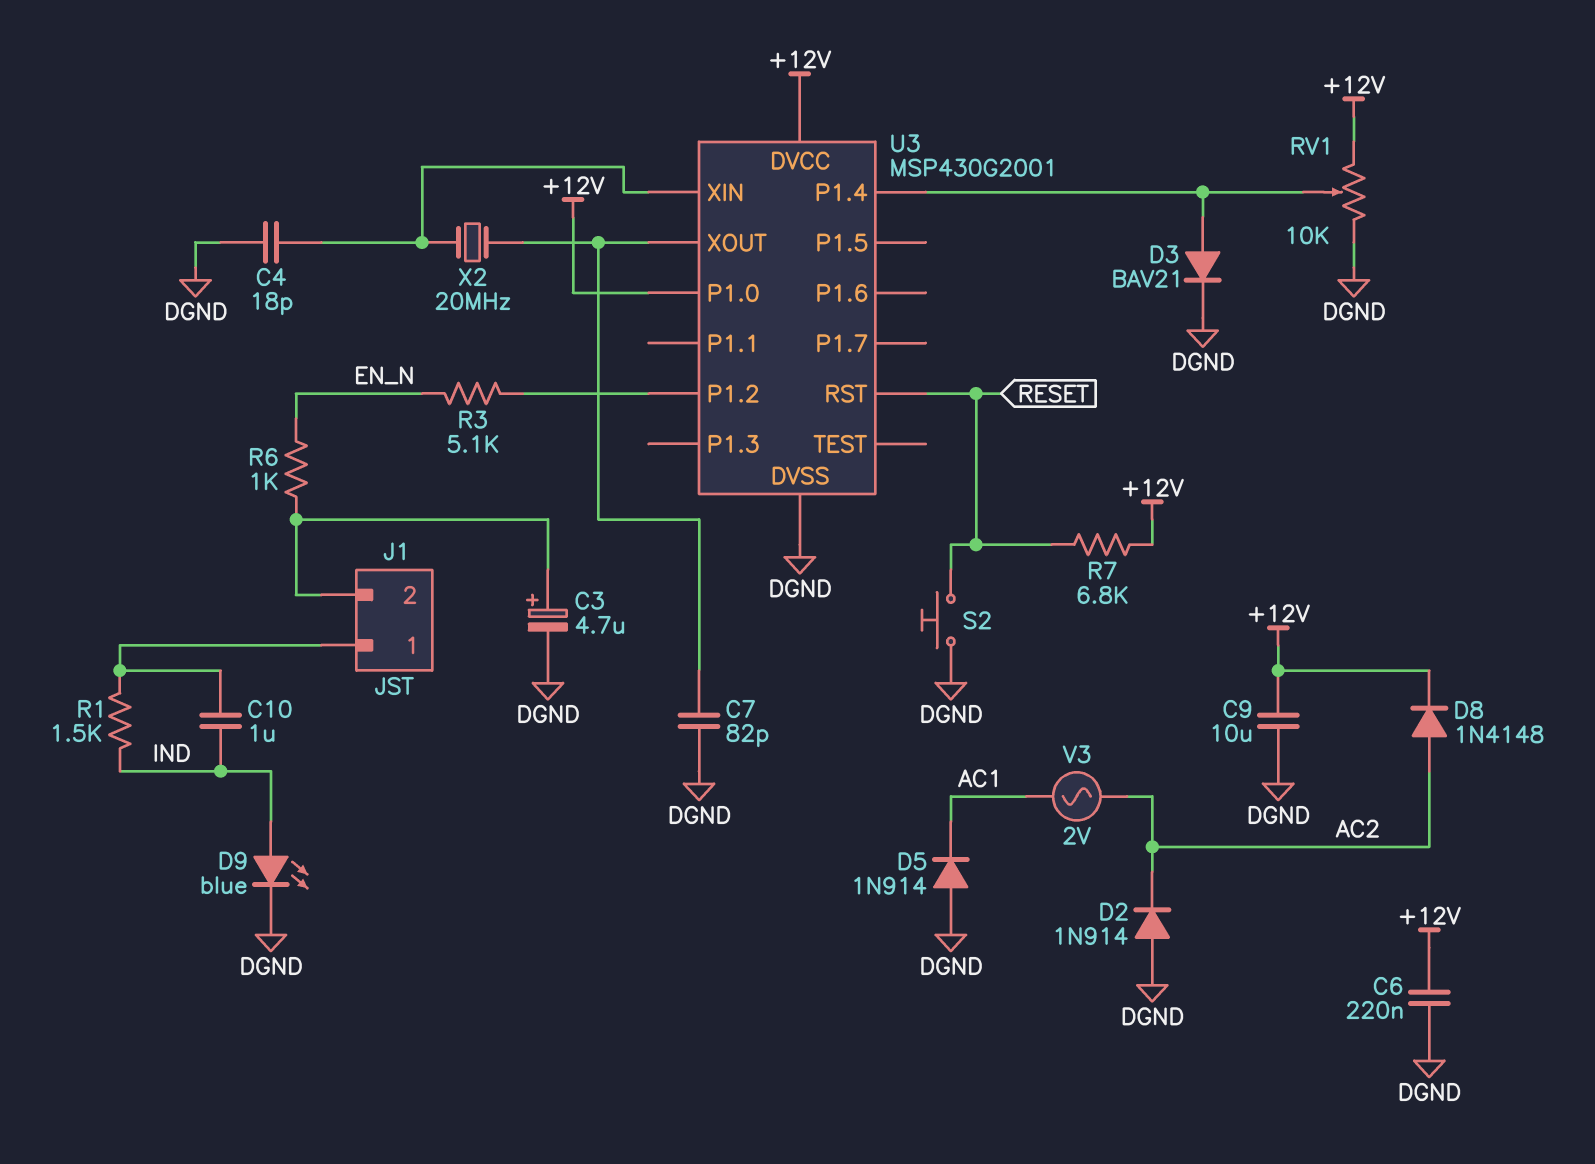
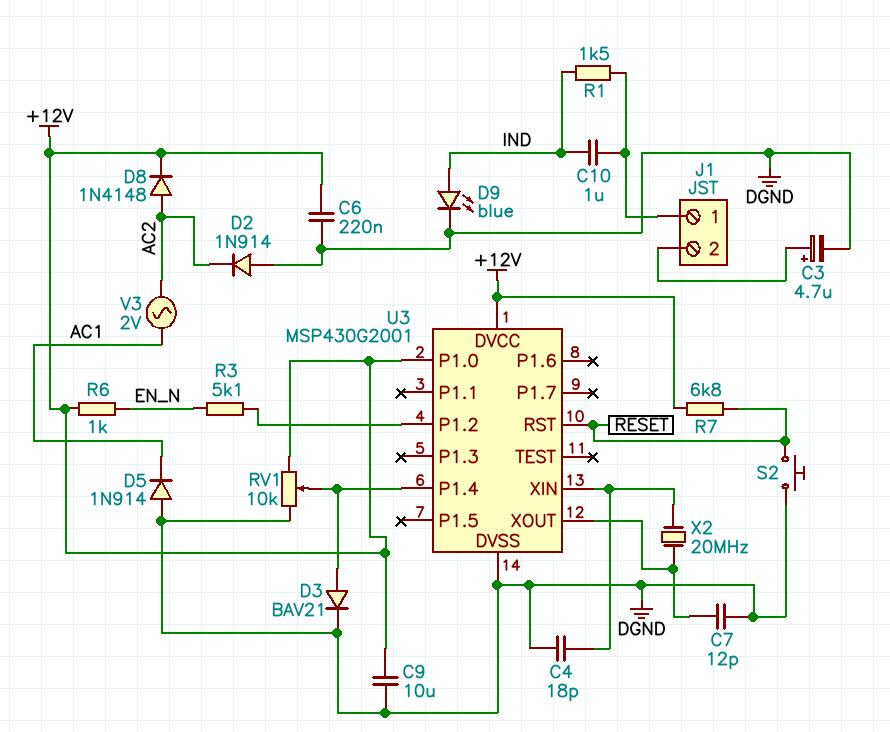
C7: 82pF (DGND, U3/XOUT) -> 12pF (DGND, U3/XOUT)
R6: 1k (EN_N, J1/2) -> 1k (+12V, EN_N)

